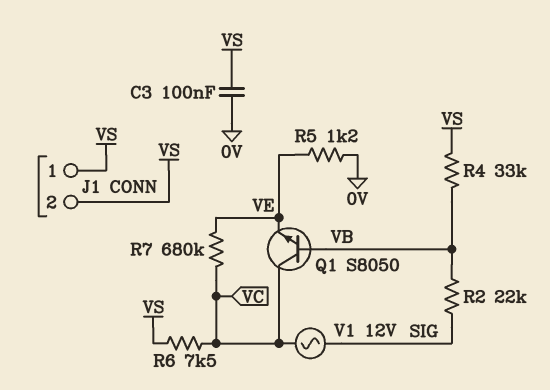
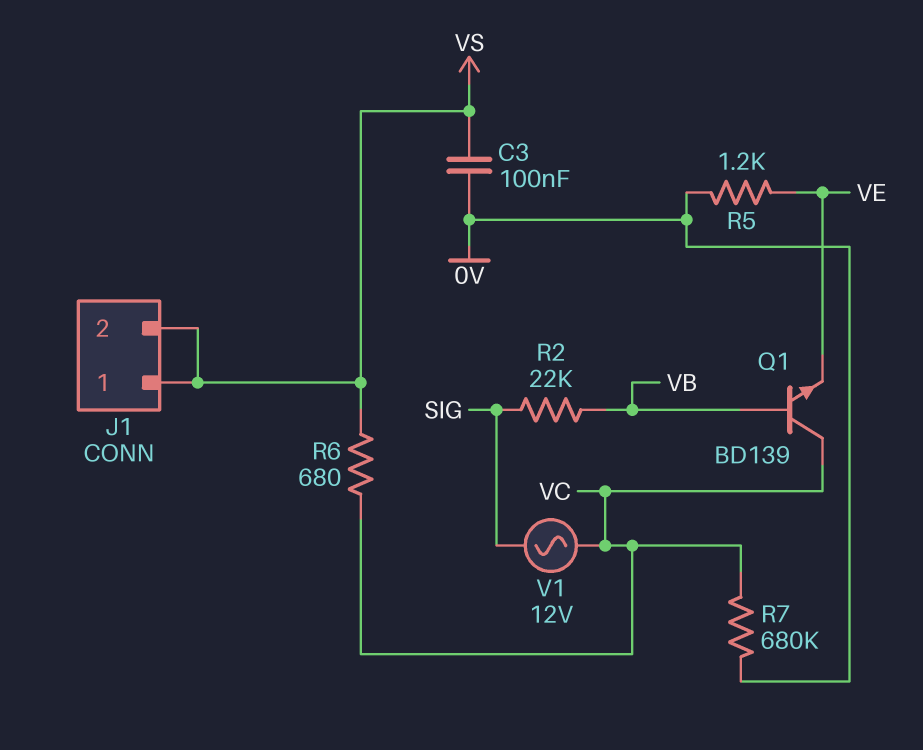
Q1: NPN S8050 (B VB, C VC, E VE) -> NPN BD139 (B VB, C VC, E VE)
R4: 33k (VB, VS) -> none
R6: 7.5k (VC, VS) -> 680 (VC, VS)
R7: 680k (VC, VE) -> 680k (0V, VC)

